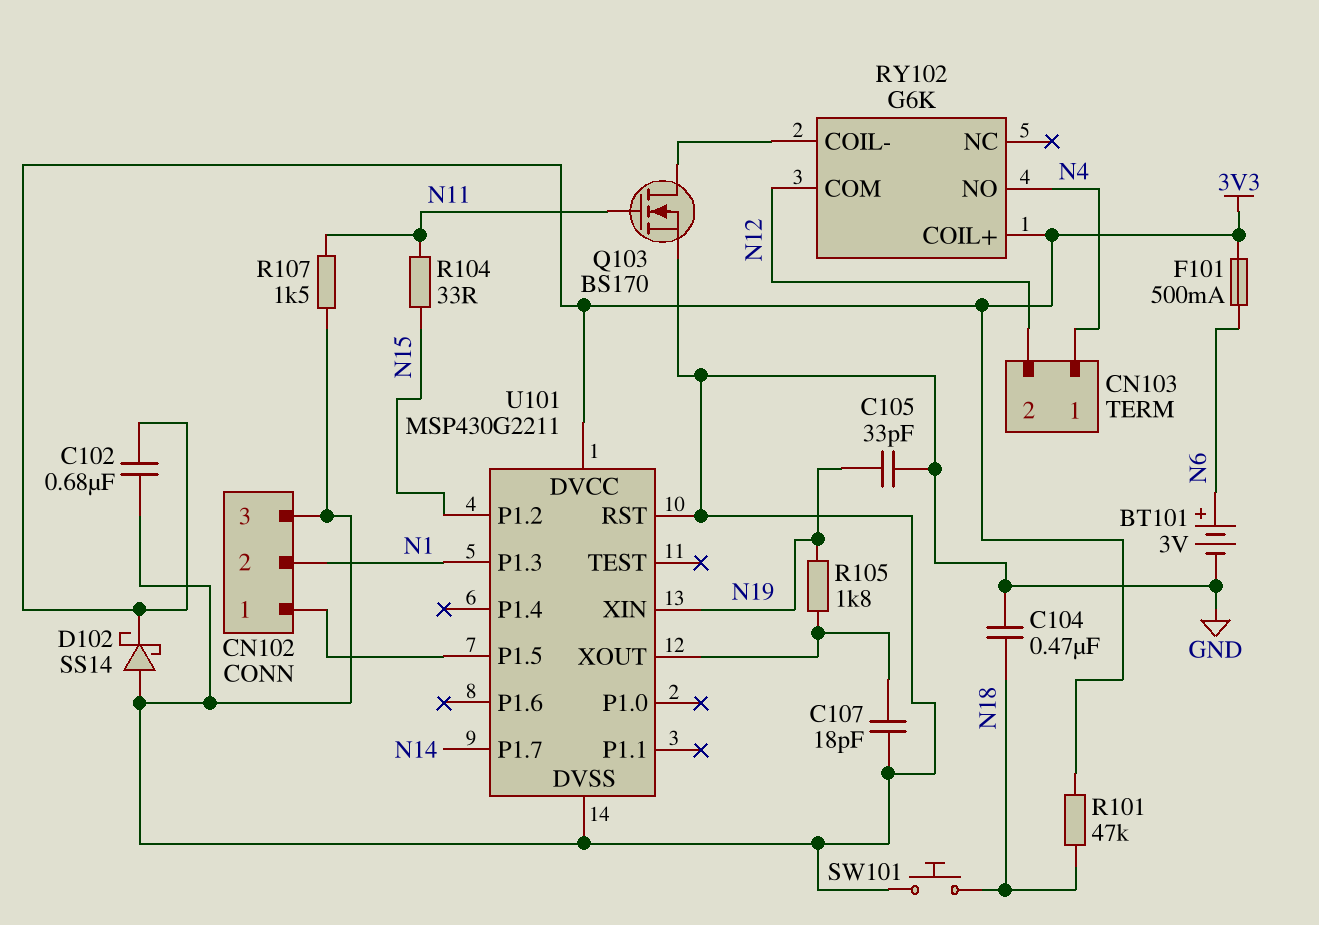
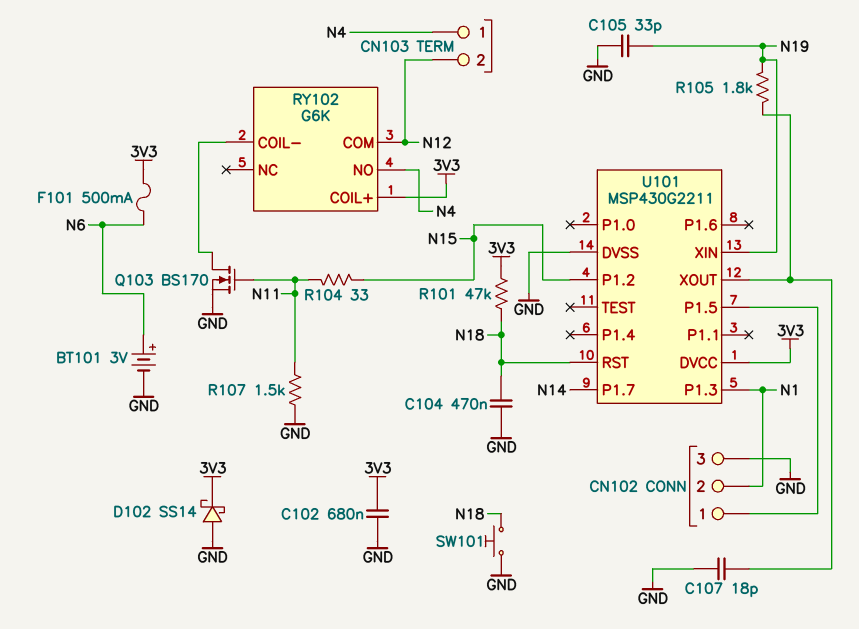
U101 pin RST: GND -> N18

